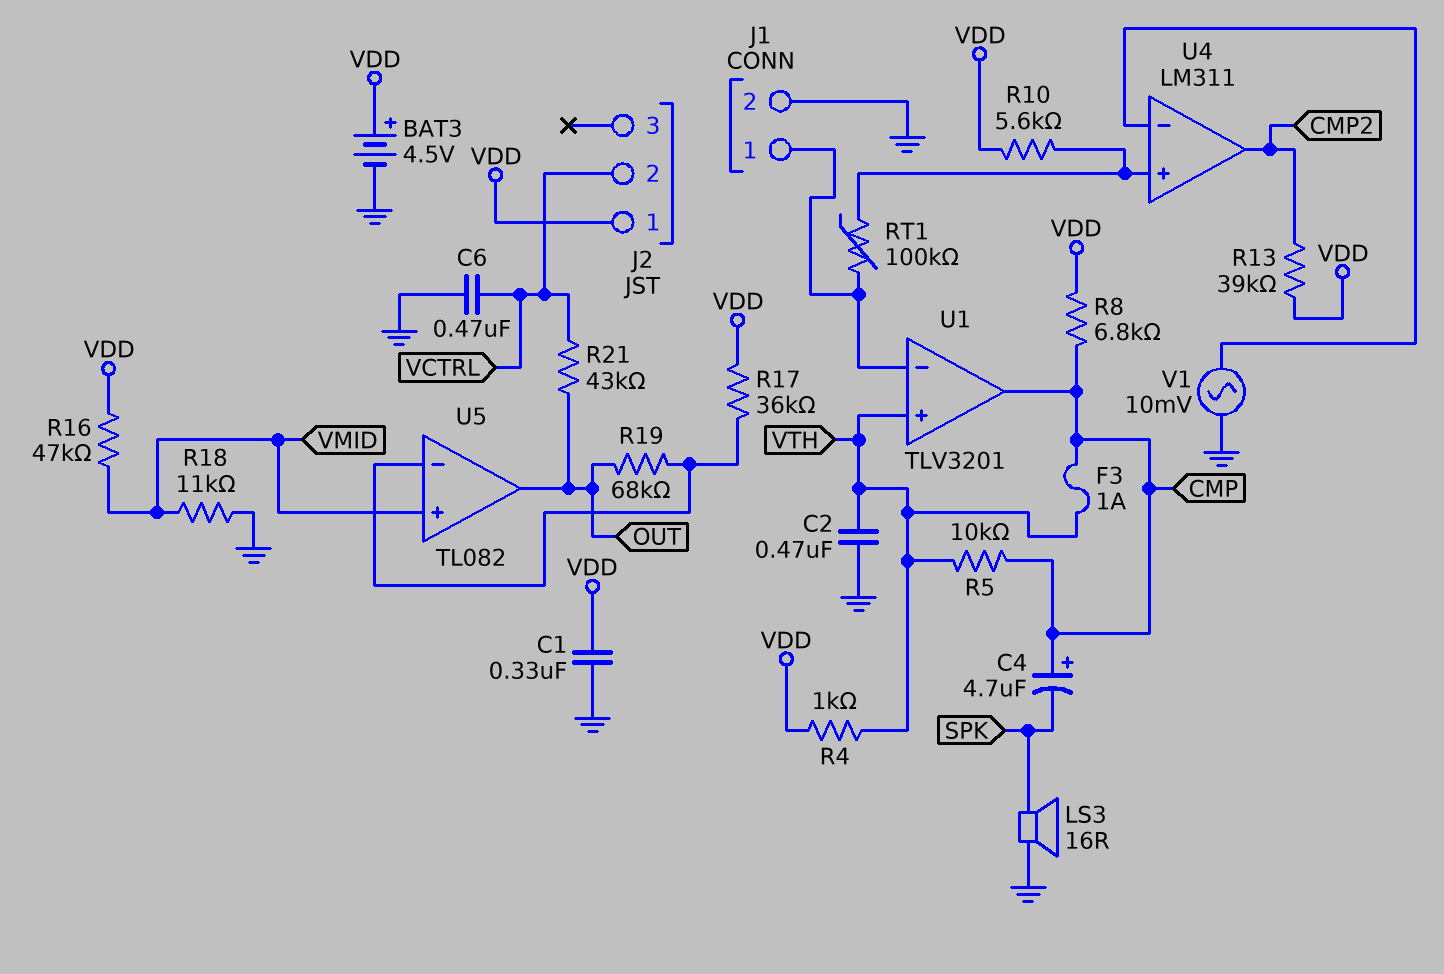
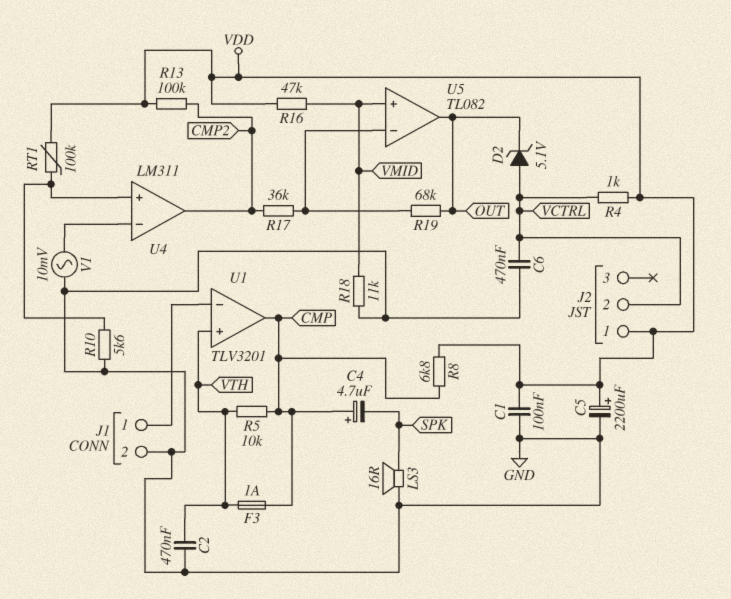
BAT3: 4.5V (plus VDD, minus GND) -> none
C1: 330nF (GND, VDD) -> 100nF (GND, VDD)
C5: none -> 2200uF (plus VDD, minus GND)
D2: none -> zener 5.1V (A VCTRL, K OUT)
R4: 1k (VDD, VTH) -> 1k (VCTRL, VDD)
R10: 5.6k (U4/in+, VDD) -> 5.6k (GND, U4/in+)
R13: 39k (CMP2, VDD) -> 100k (CMP2, VDD)
R17: 36k (U5/in-, VDD) -> 36k (CMP2, U5/in-)
R21: 43k (OUT, VCTRL) -> none
RT1: 100k (J1/1, U4/in+) -> 100k (U4/in+, VDD)

